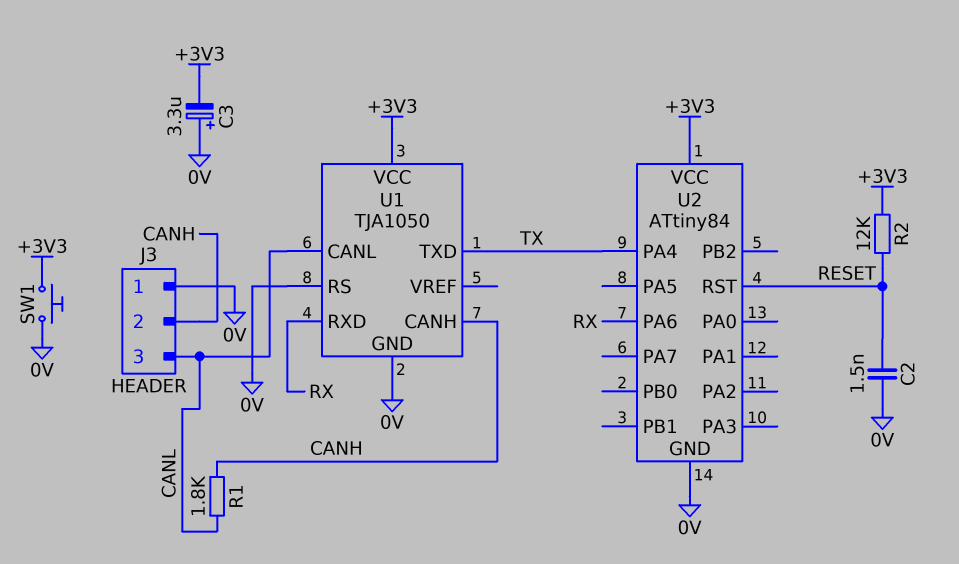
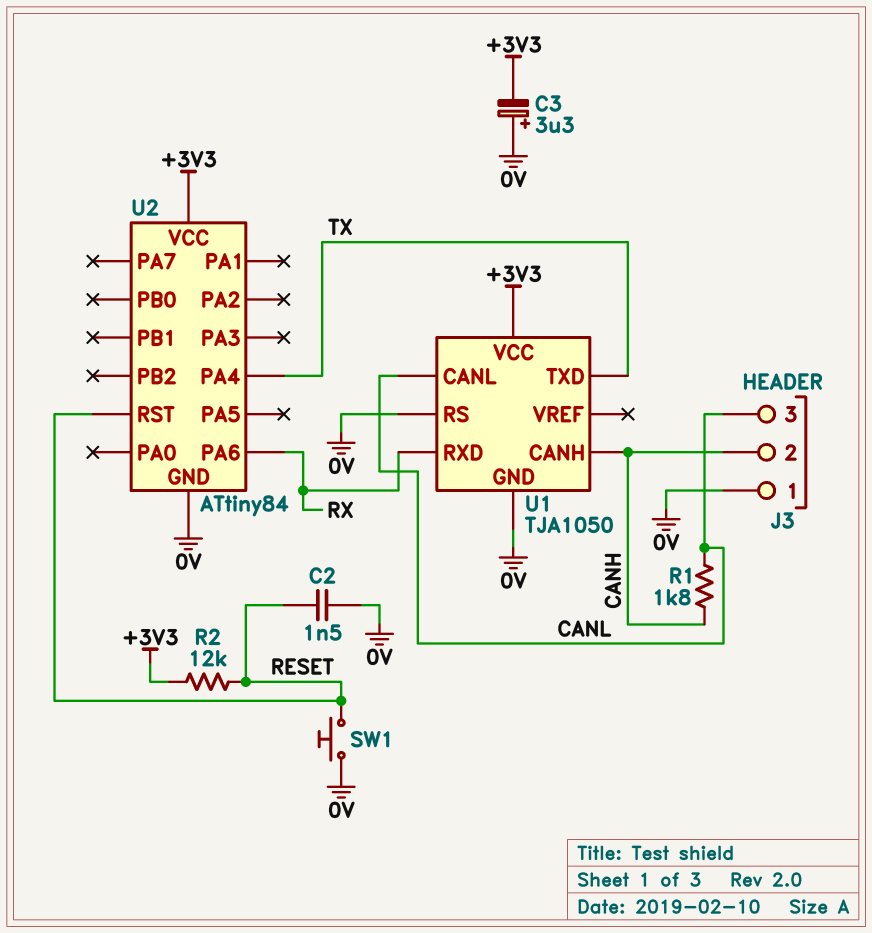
SW1: button (+3V3, 0V) -> button (0V, RESET)

